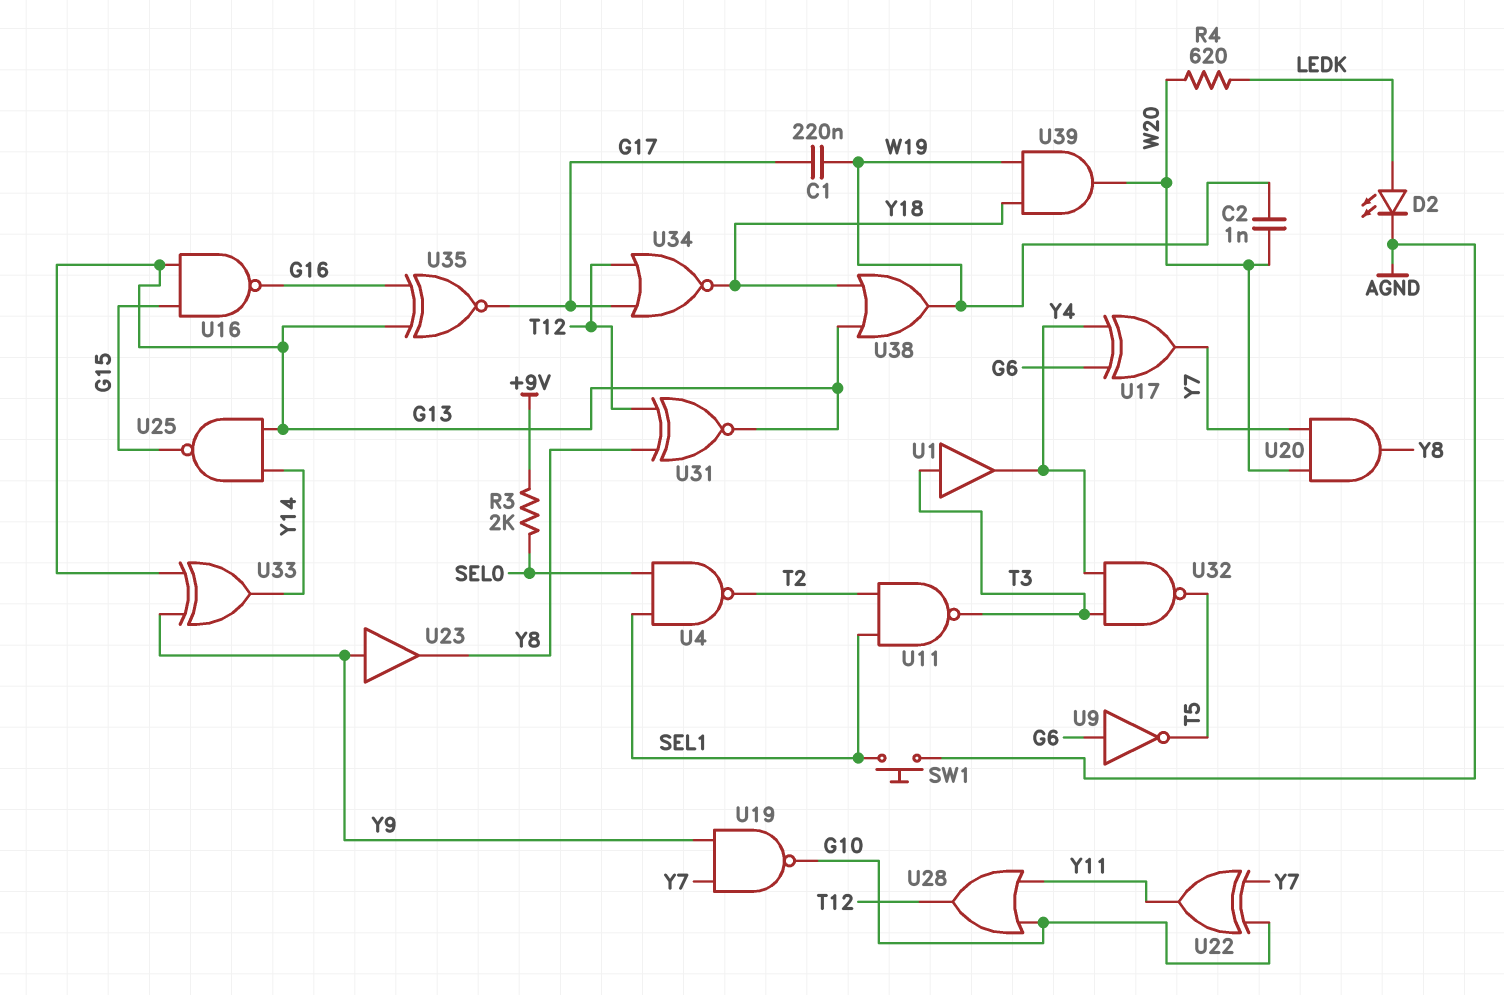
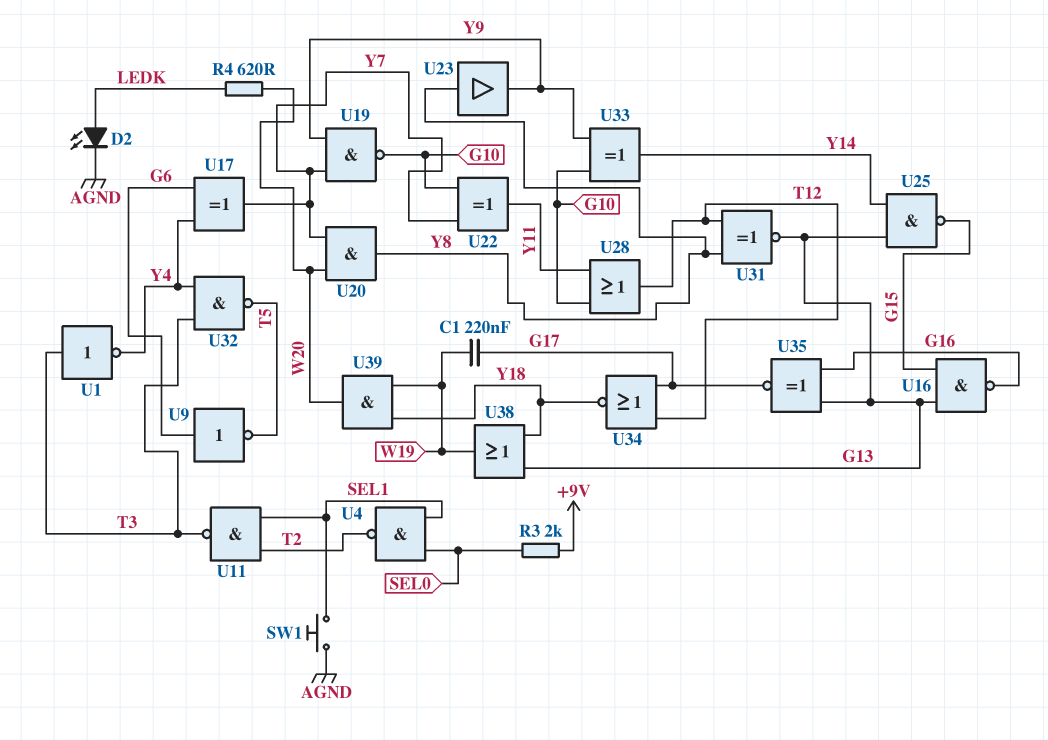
C2: 1nF (W19, W20) -> none
U1: buffer (in T3, out Y4) -> NOT (in T3, out Y4)
U23: buffer (in Y9, out Y8) -> buffer (in Y8, out Y9)
U33: XOR (in G13, in Y9, out Y14) -> XOR (in G10, in Y9, out Y14)

